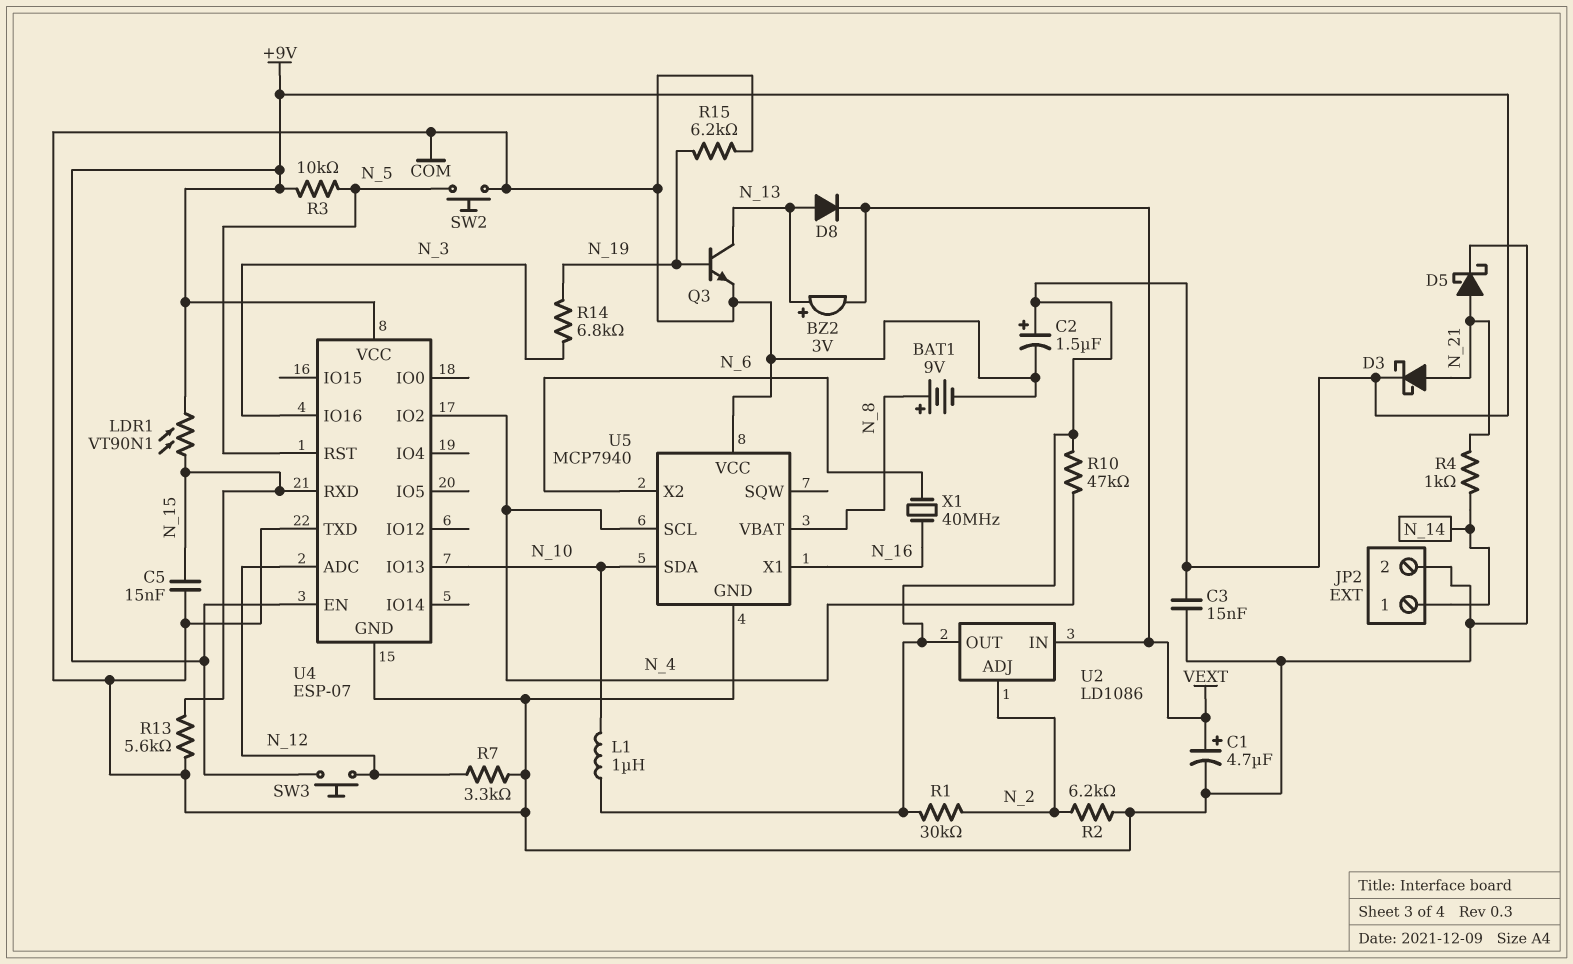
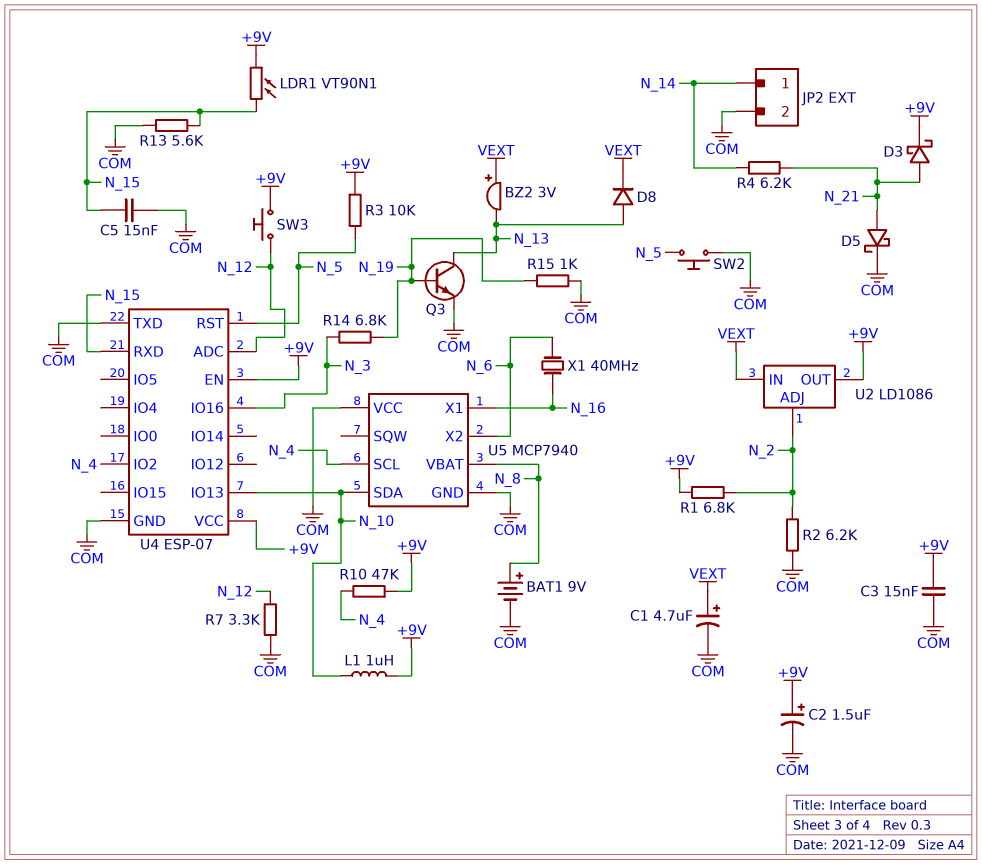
BZ2: buzzer 3V (plus N_13, minus VEXT) -> buzzer 3V (plus VEXT, minus N_13)
R1: 30k (+9V, N_2) -> 6.8k (+9V, N_2)
R4: 1k (N_14, N_21) -> 6.2k (N_14, N_21)
R15: 6.2k (COM, N_19) -> 1k (COM, N_19)

